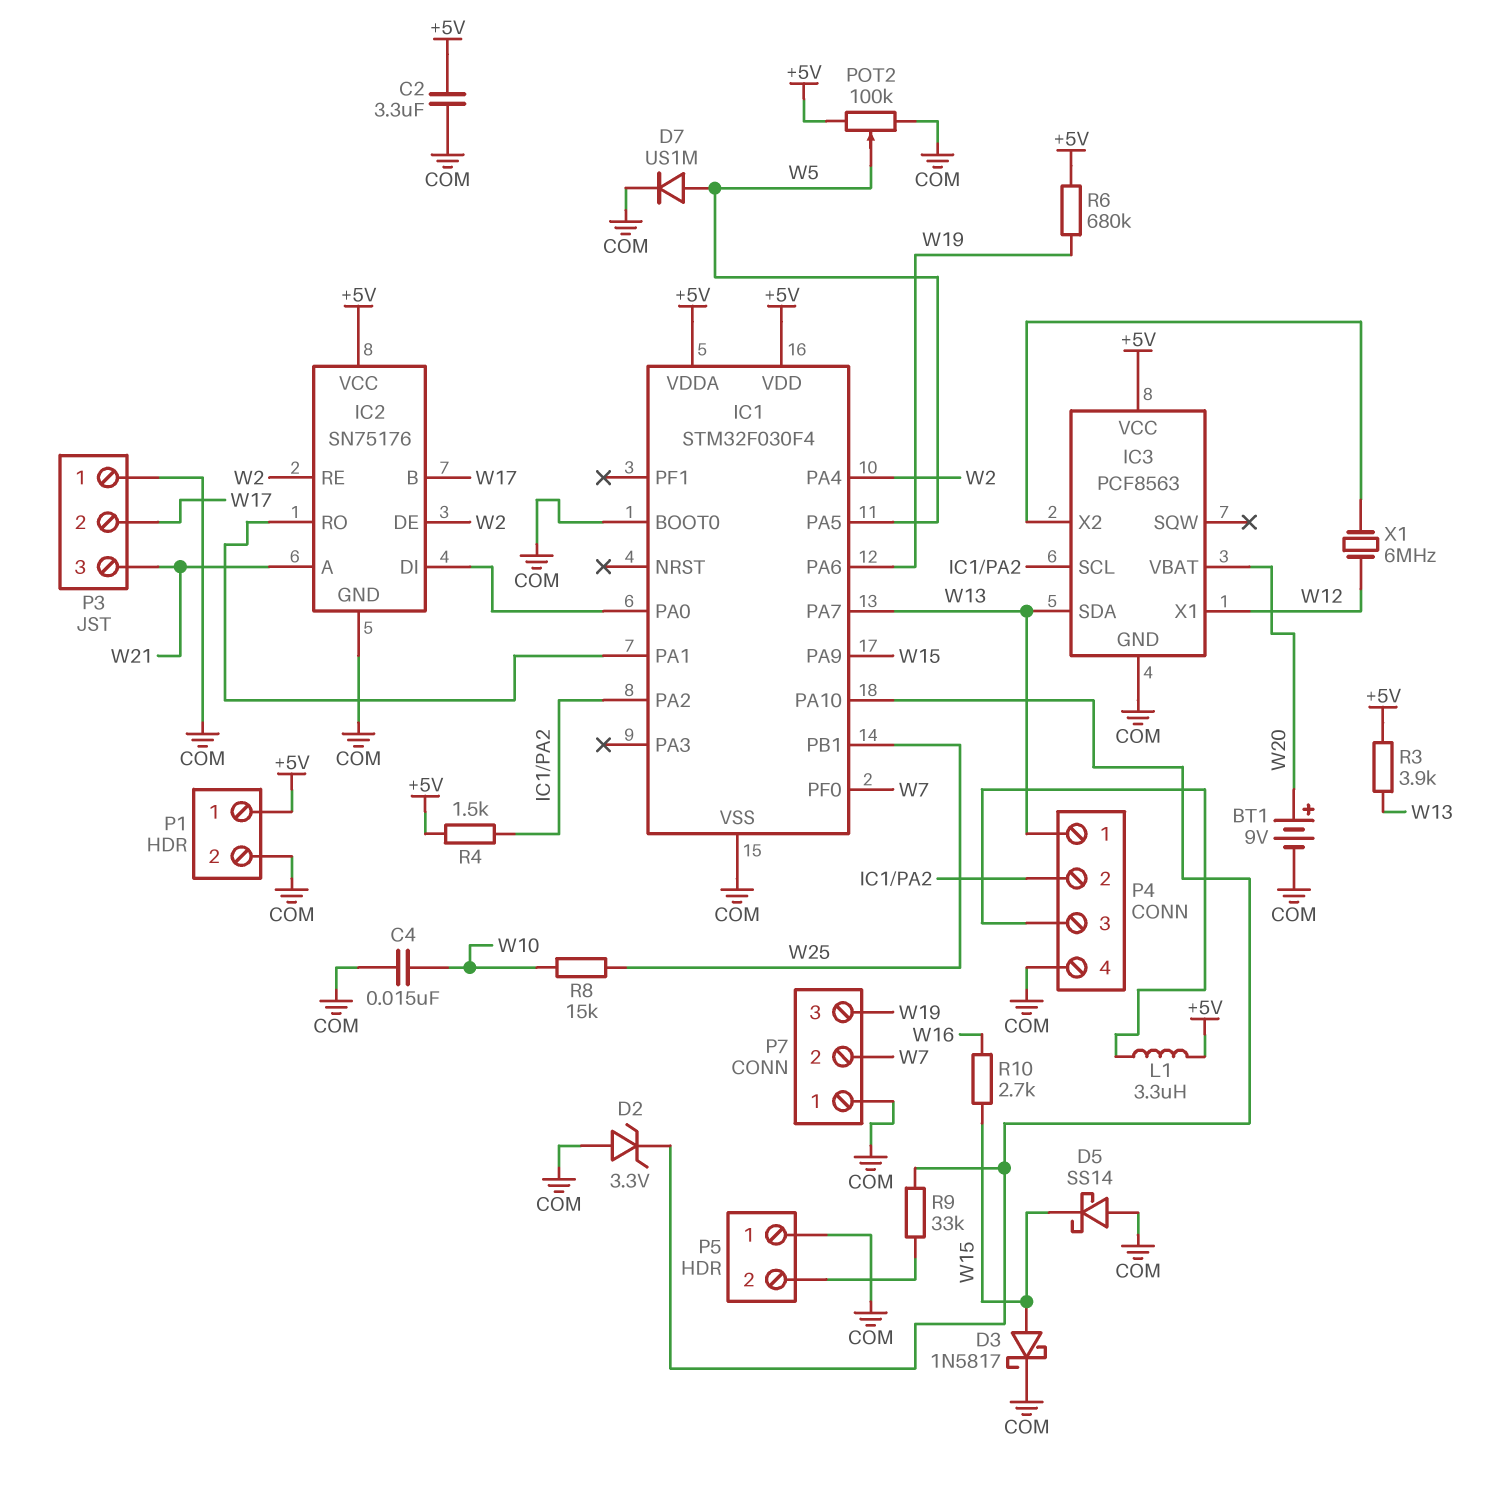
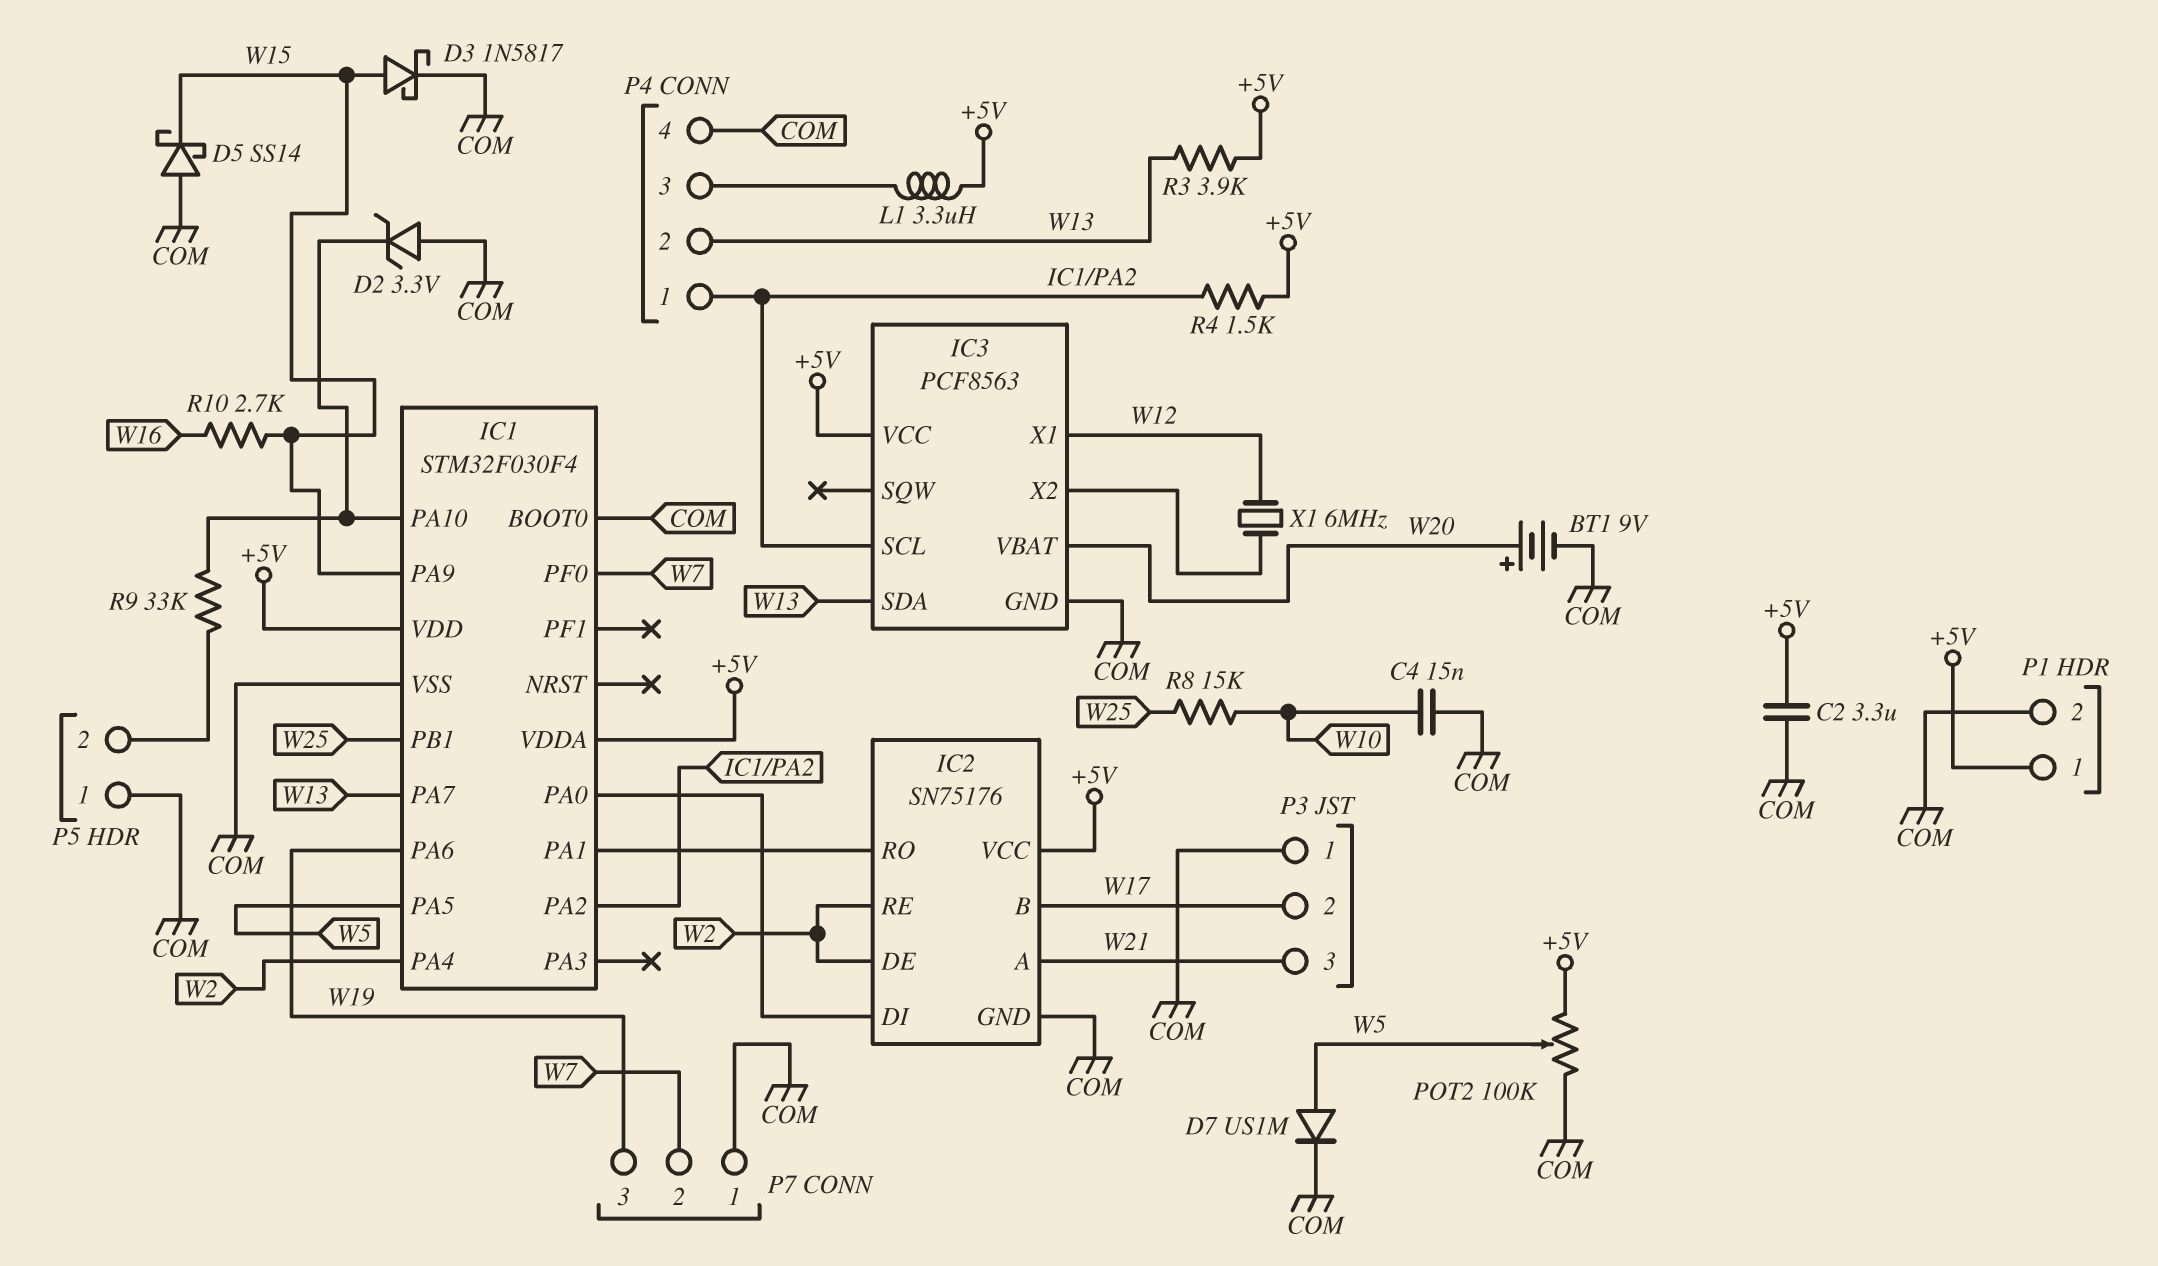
P4 pin 1: W13 -> IC1/PA2
P4 pin 2: IC1/PA2 -> W13
R6: 680k (+5V, W19) -> none

